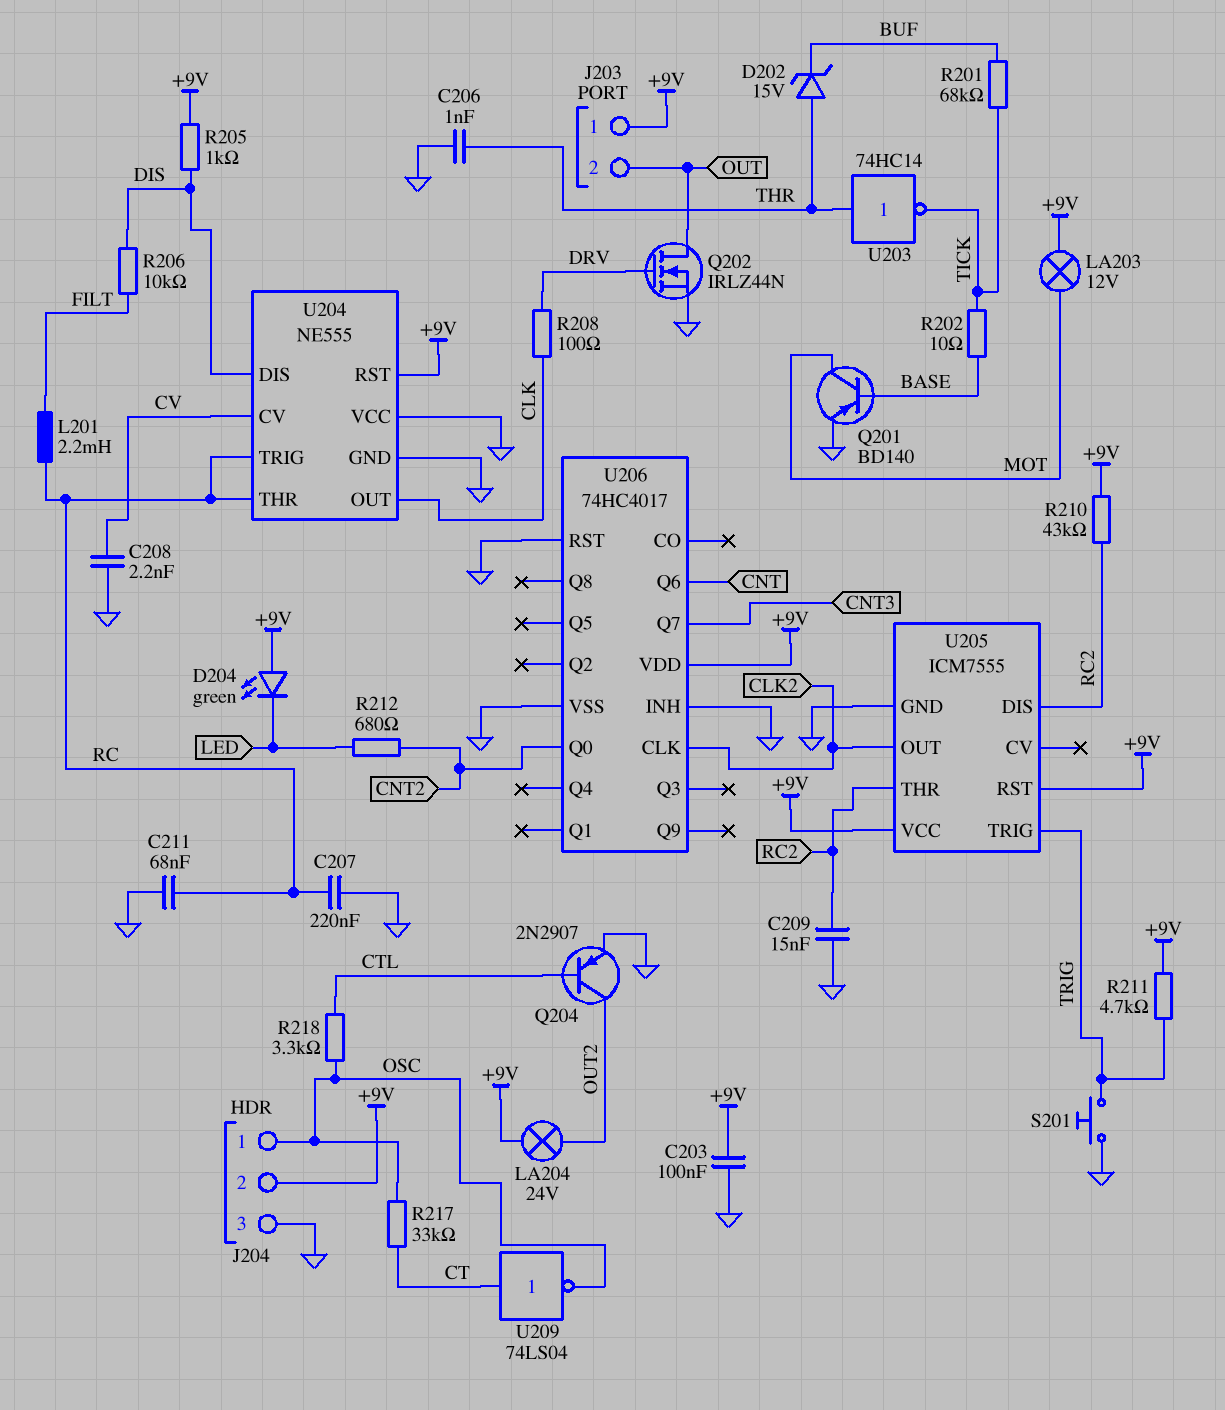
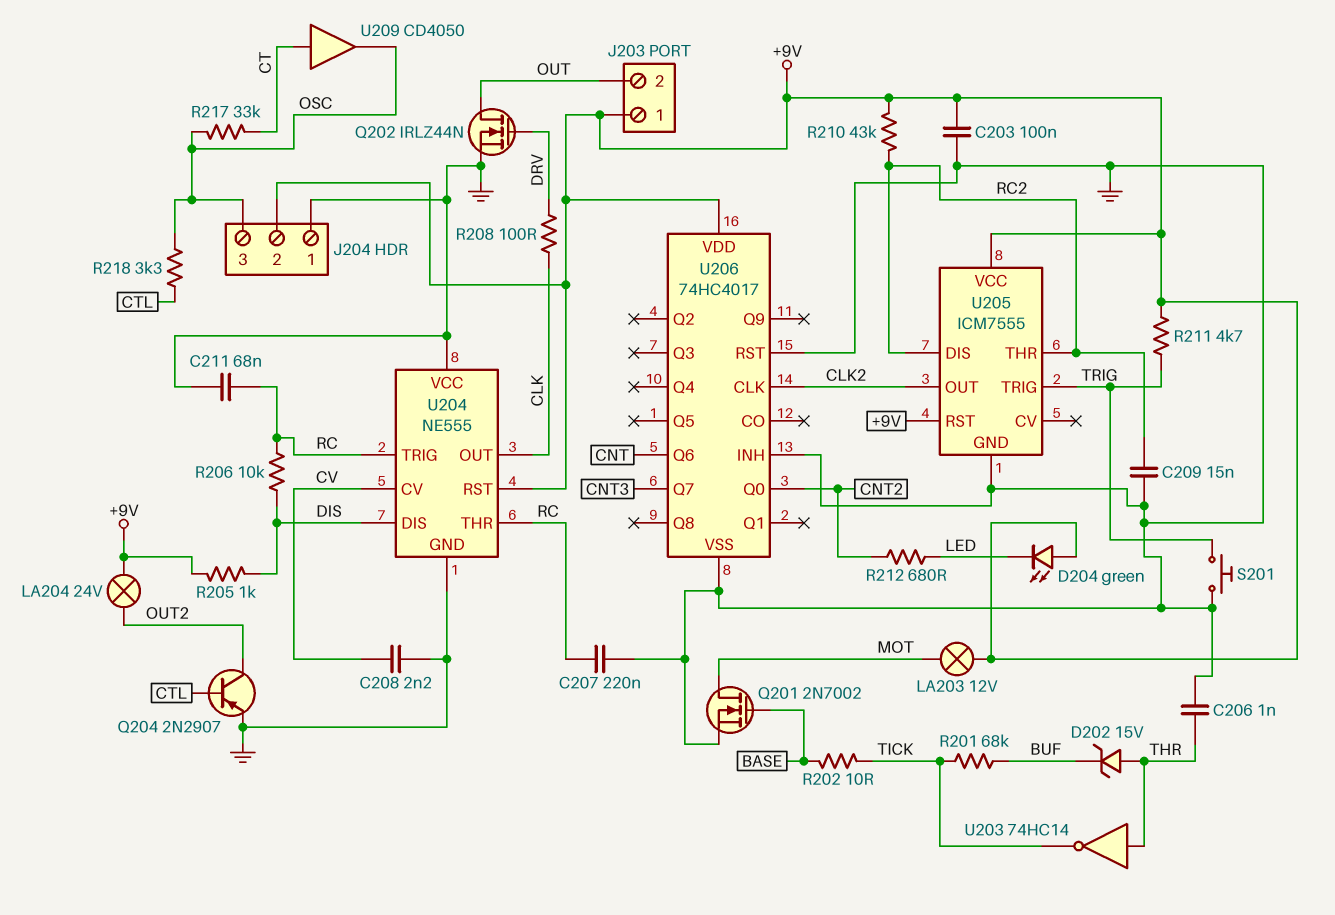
J204 pin 1: OSC -> GND
J204 pin 3: GND -> OSC
L201: 2.2mH (FILT, RC) -> none
Q201: PNP BD140 (B BASE, C MOT, E GND) -> NMOS 2N7002 (G BASE, D MOT, S GND)
R206: 10k (DIS, FILT) -> 10k (DIS, RC)
U209: NOT 74LS04 (in CT, out OSC) -> buffer CD4050 (in CT, out OSC)

